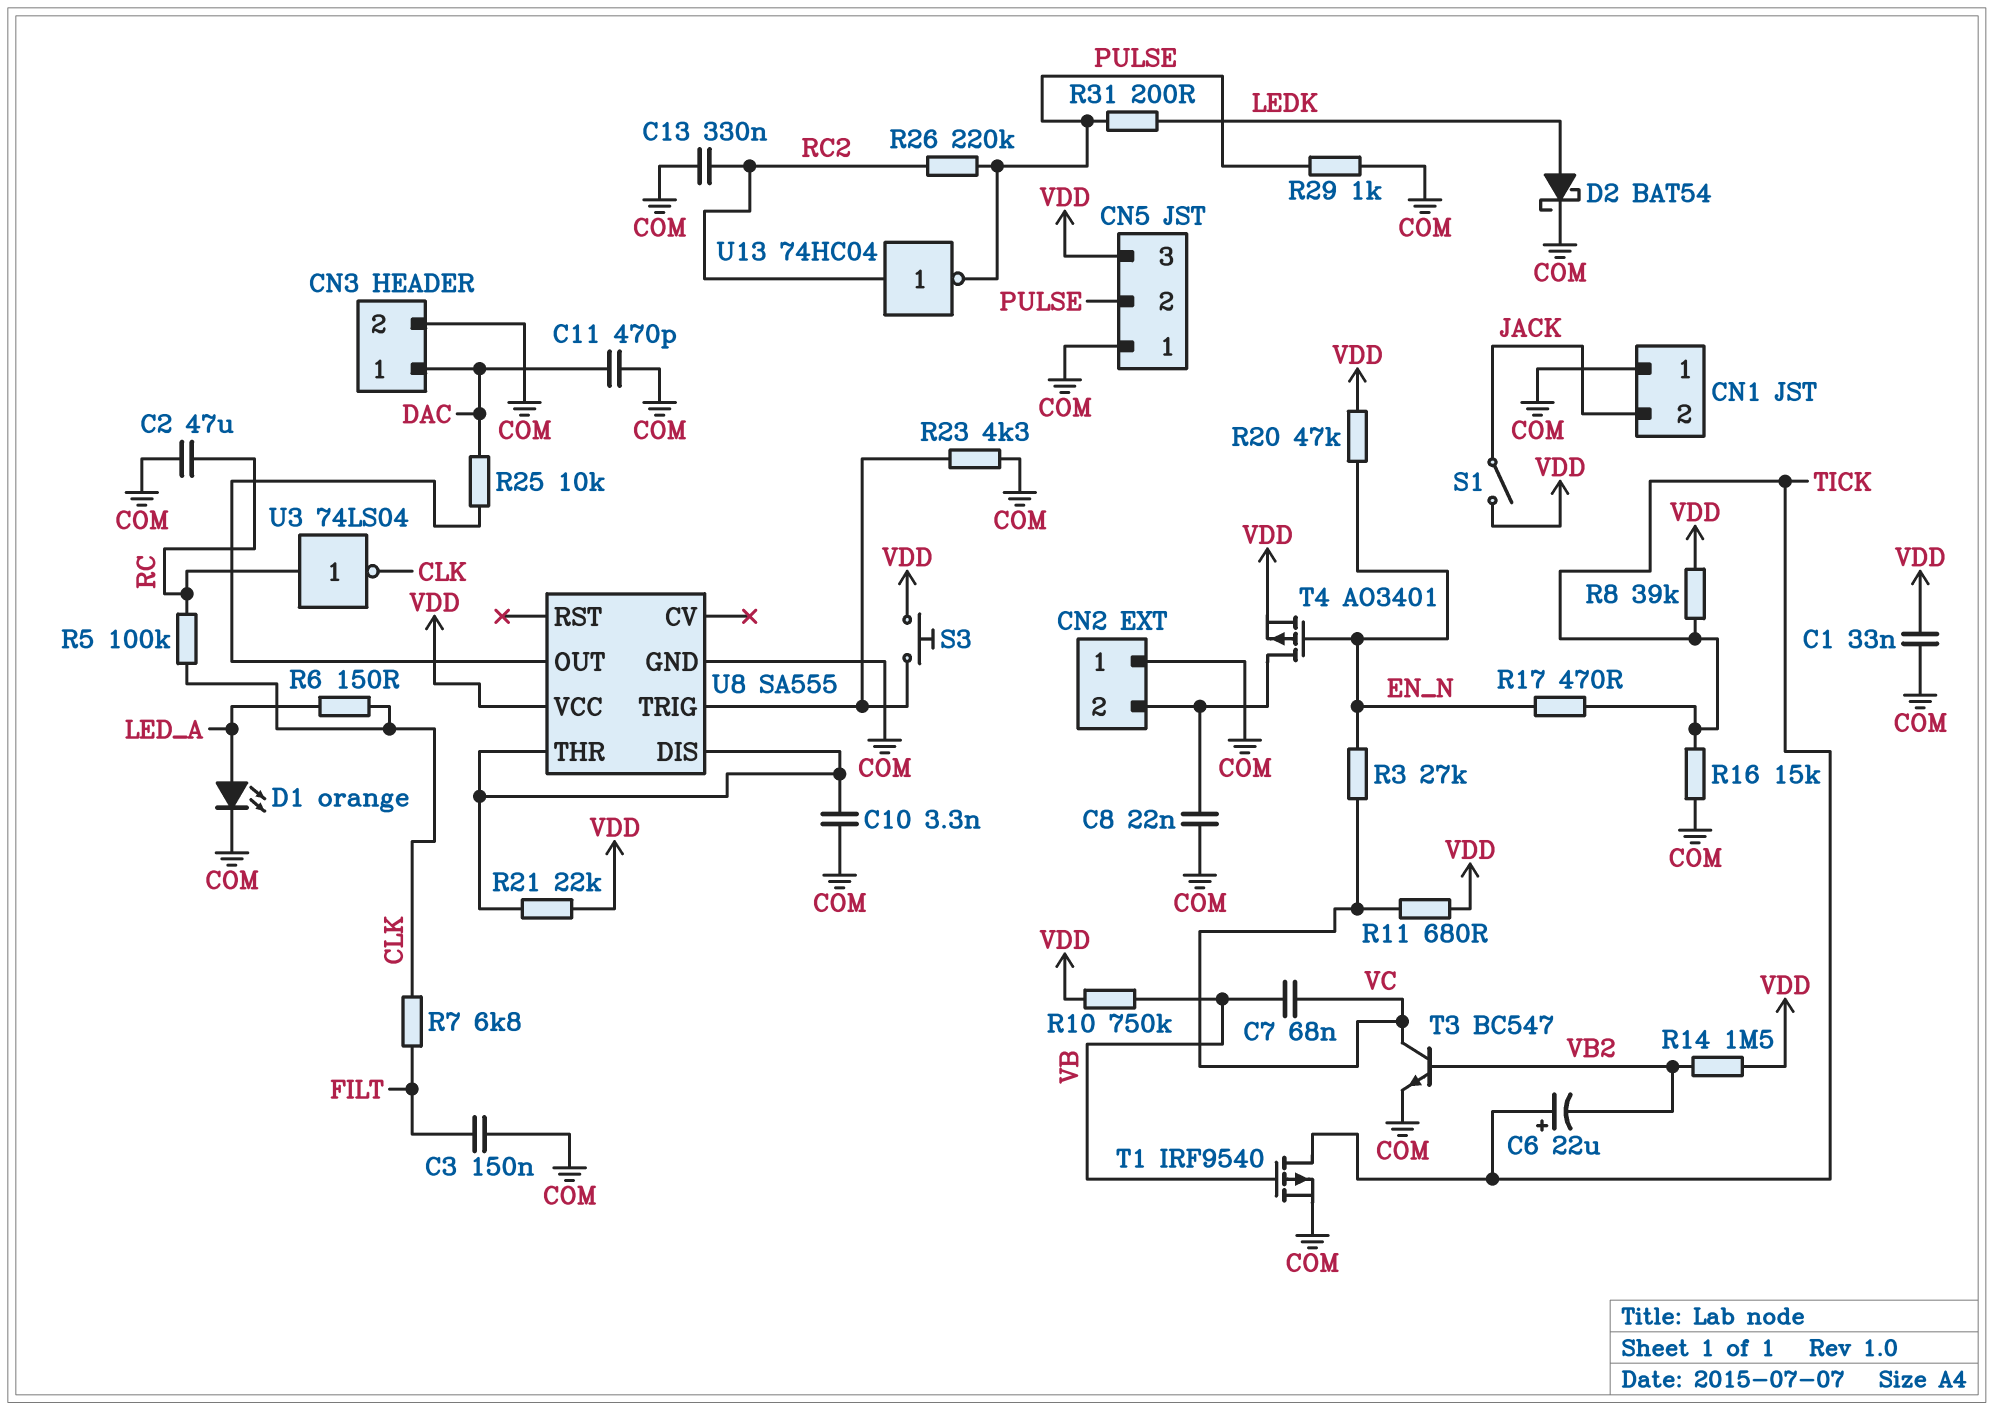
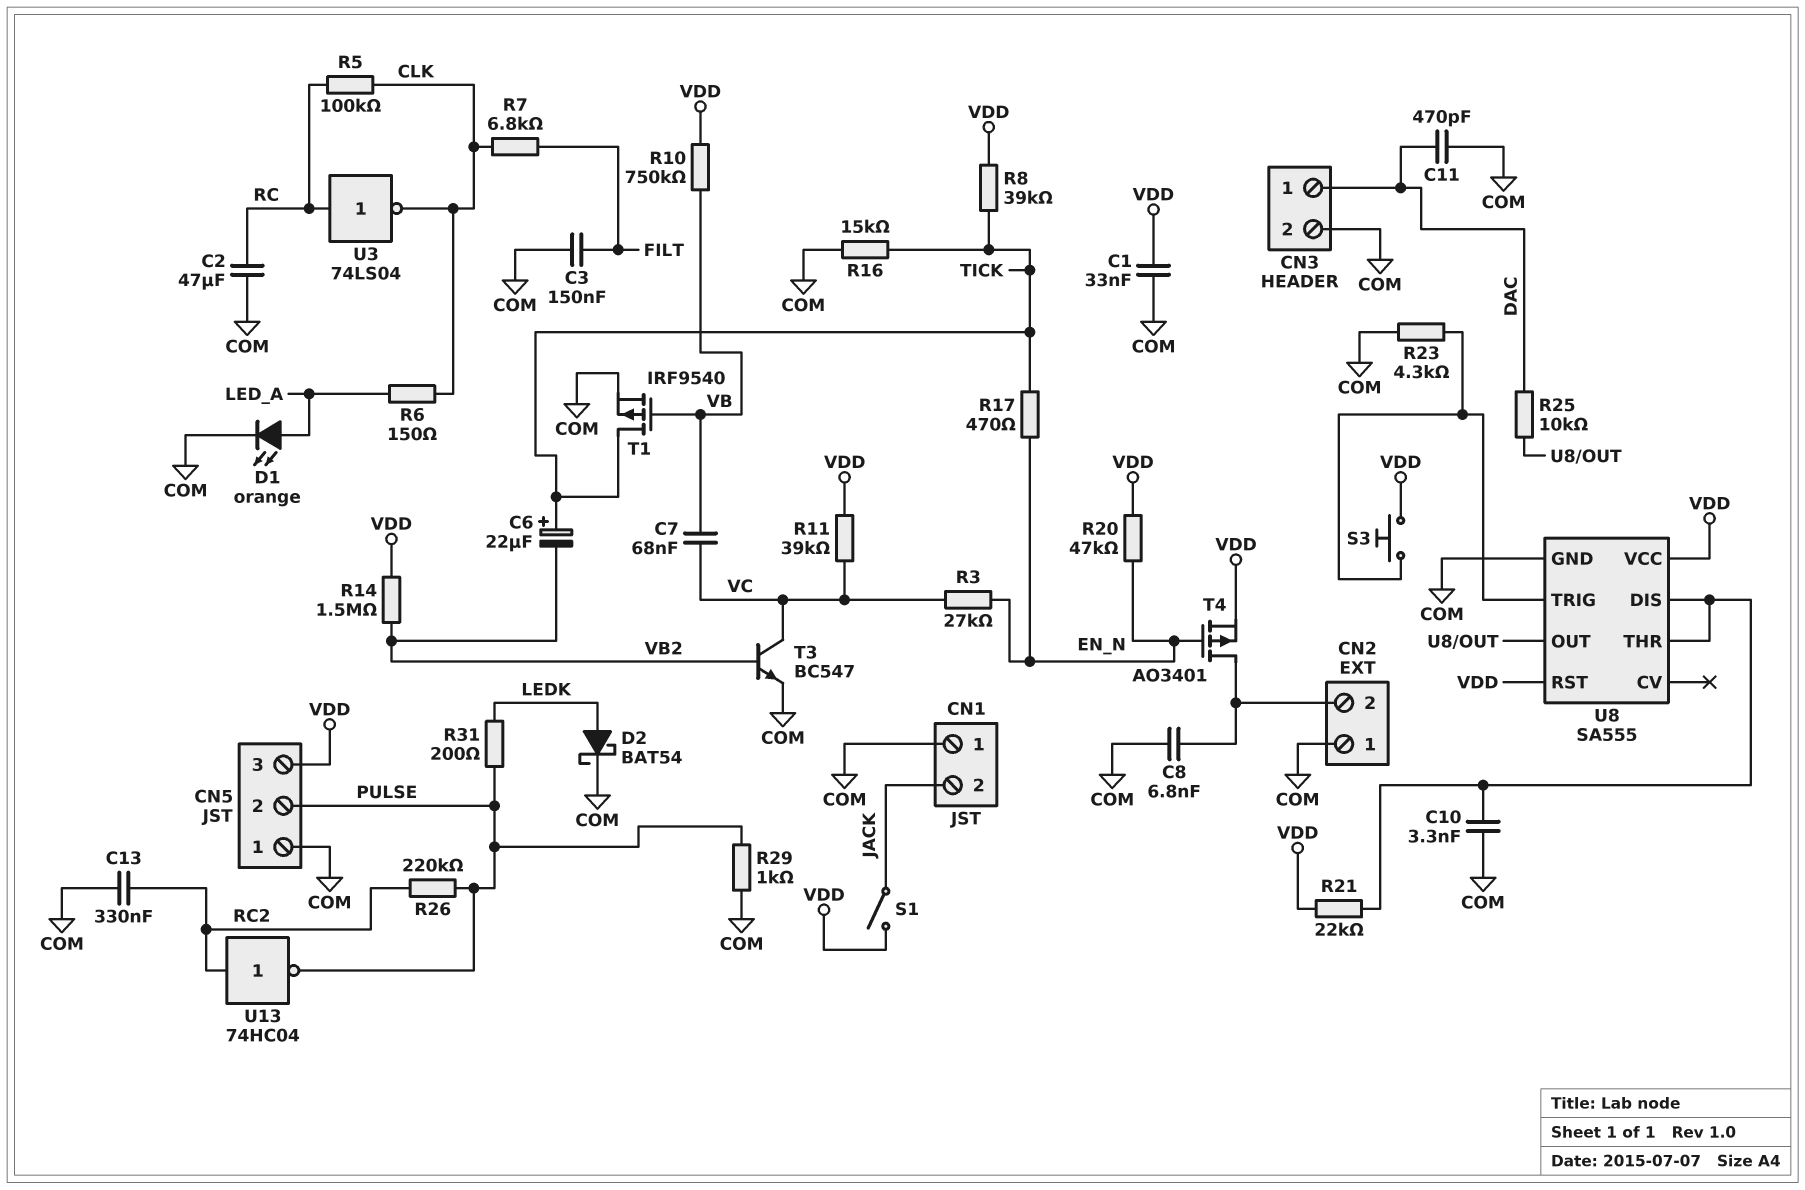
C8: 22nF (CN2/2, COM) -> 6.8nF (CN2/2, COM)
R11: 680 (VC, VDD) -> 39k (VC, VDD)
U8 pin RST: none -> VDD

